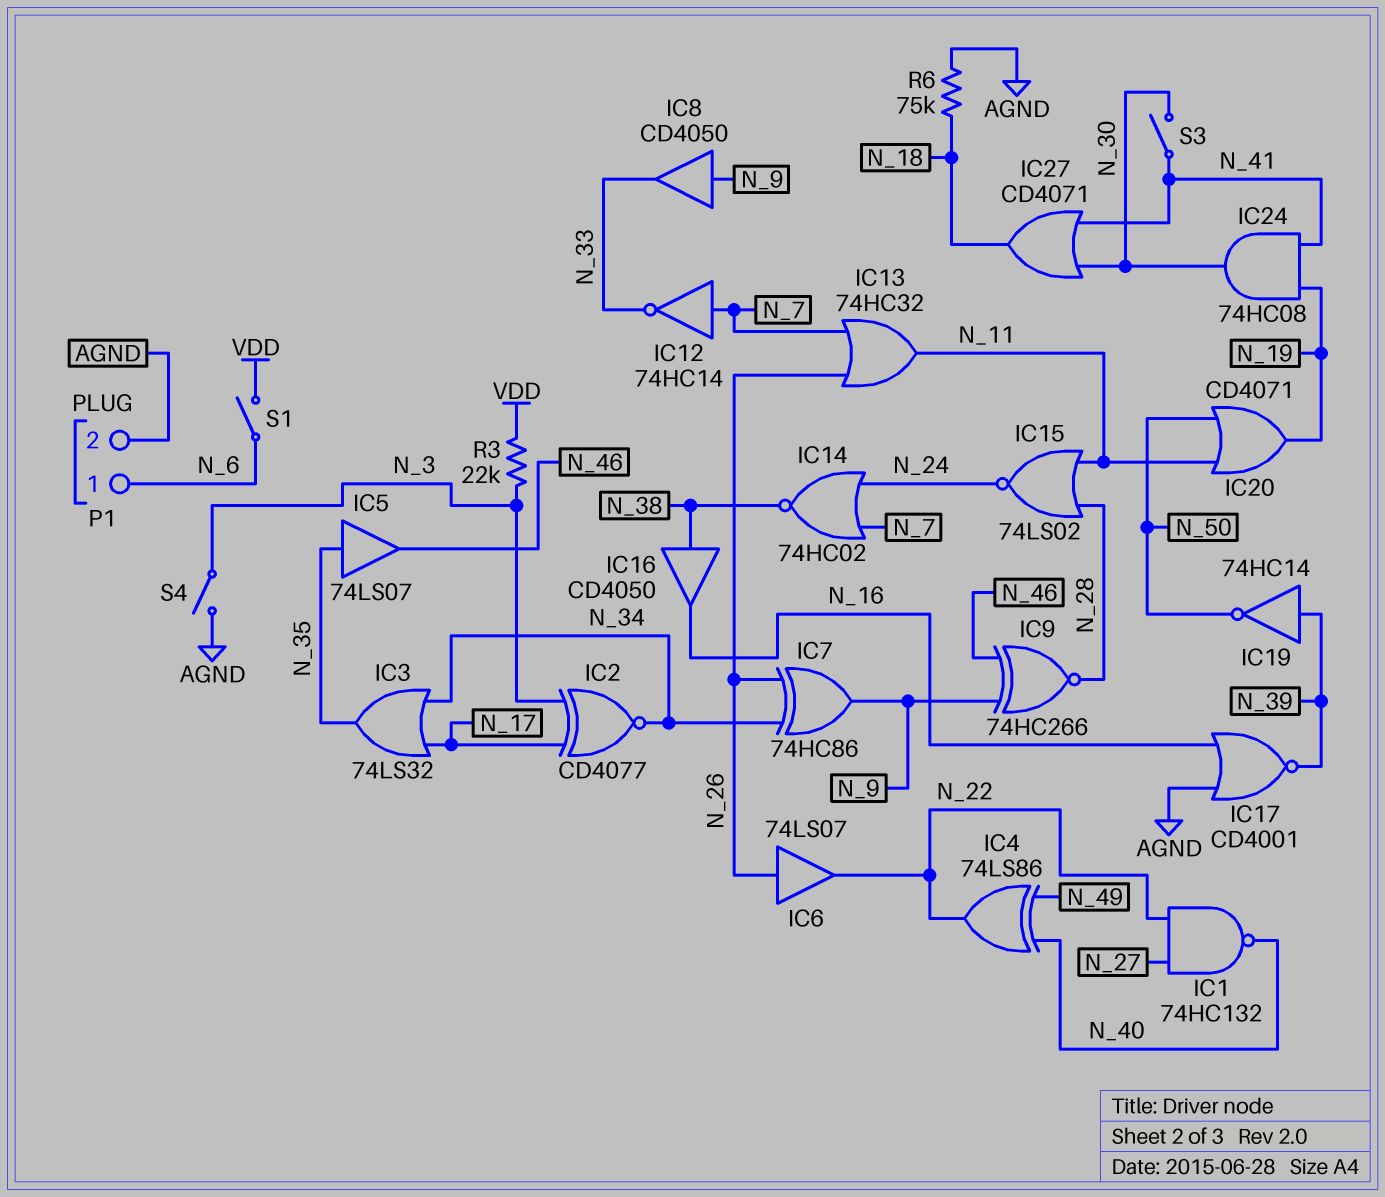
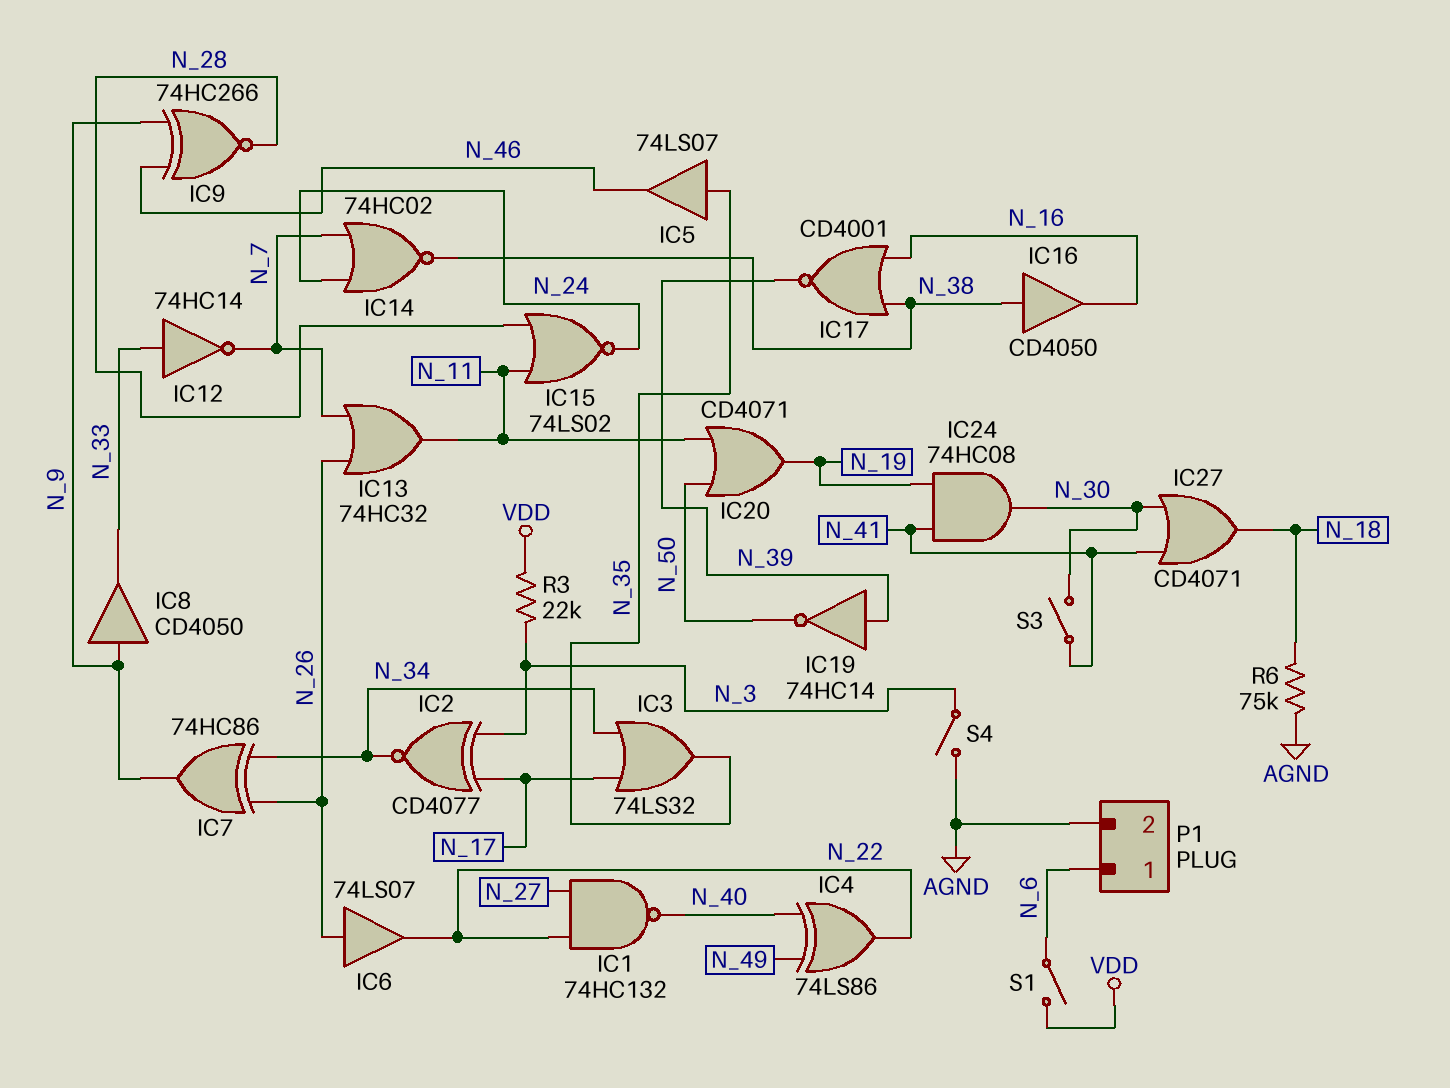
IC12: NOT 74HC14 (in N_7, out N_33) -> NOT 74HC14 (in N_33, out N_7)
IC17: NOR CD4001 (in AGND, in N_16, out N_39) -> NOR CD4001 (in N_16, in N_38, out N_39)

